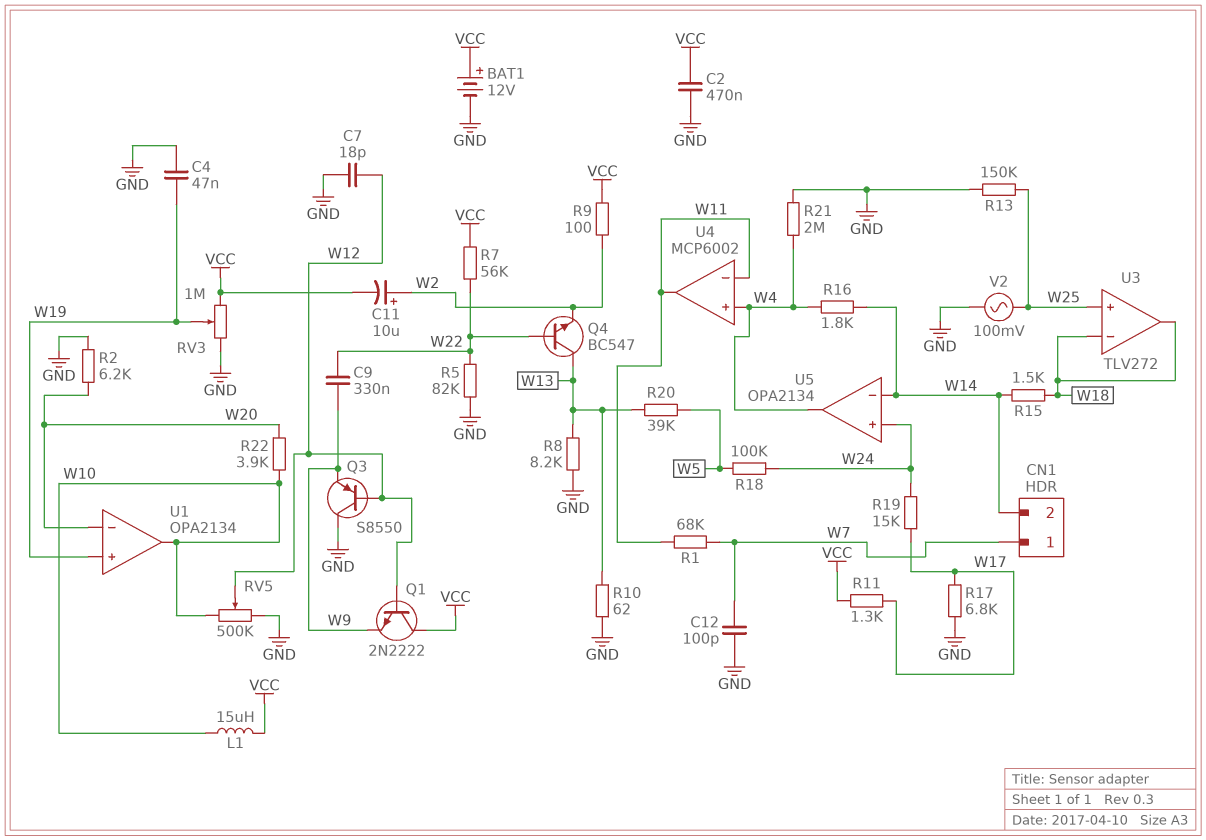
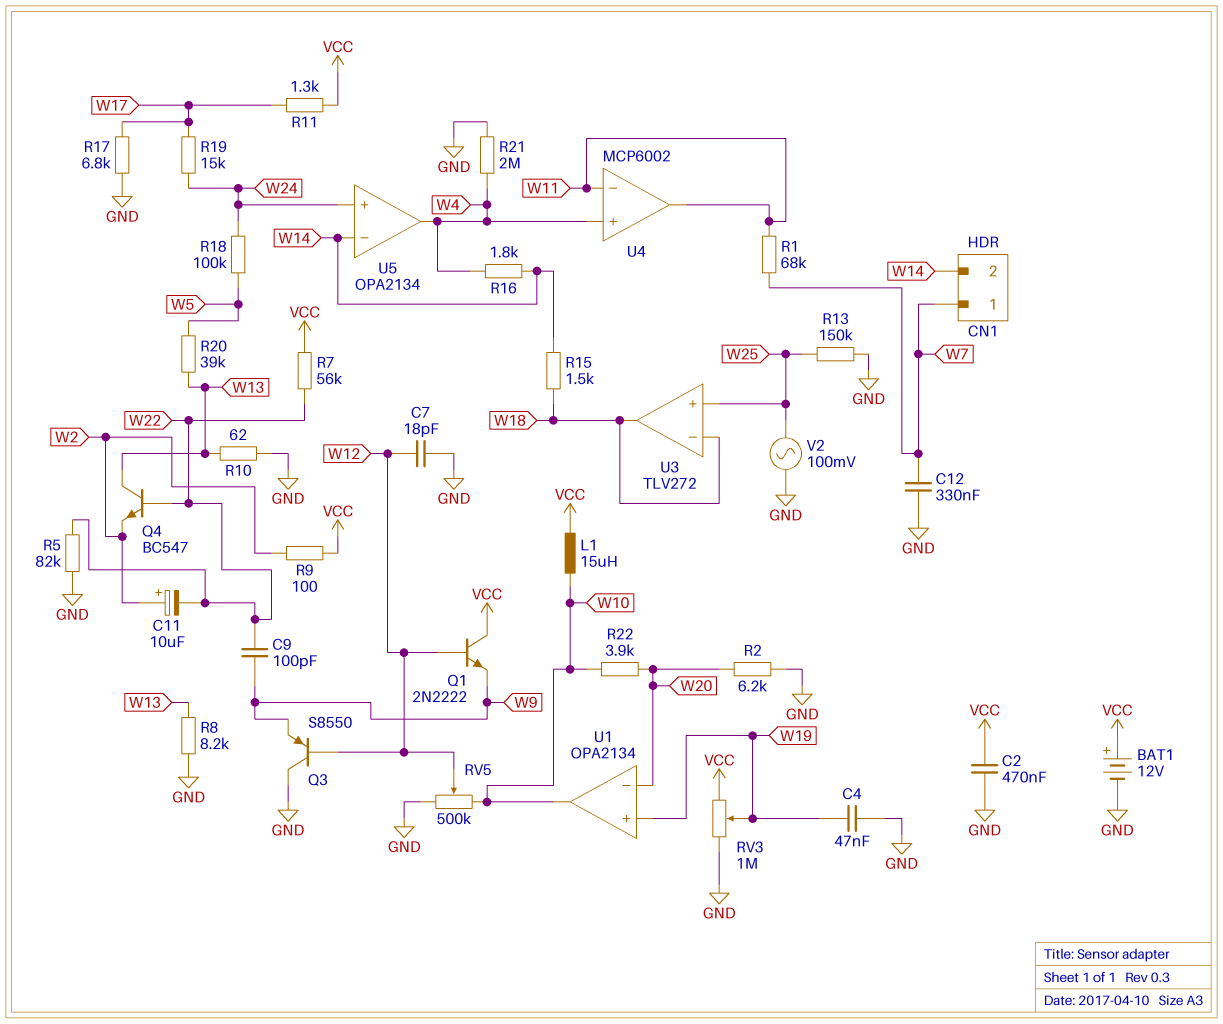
C9: 330nF (W9, W22) -> 100pF (W9, W22)
C11: 10uF (plus W2, minus VCC) -> 10uF (plus W2, minus W22)
C12: 100pF (GND, W7) -> 330nF (GND, W7)

